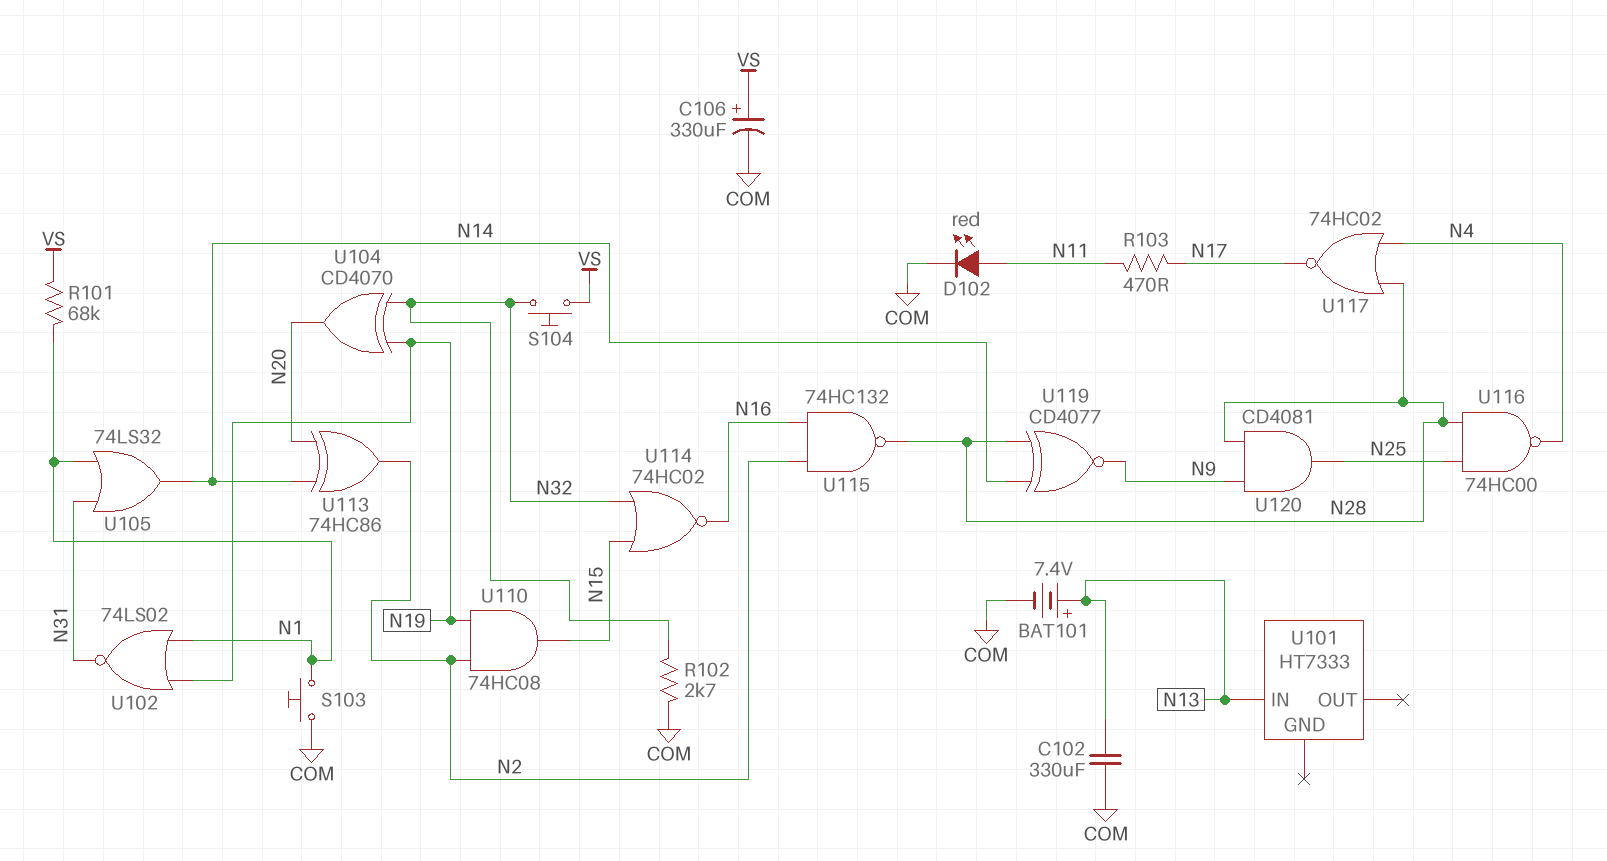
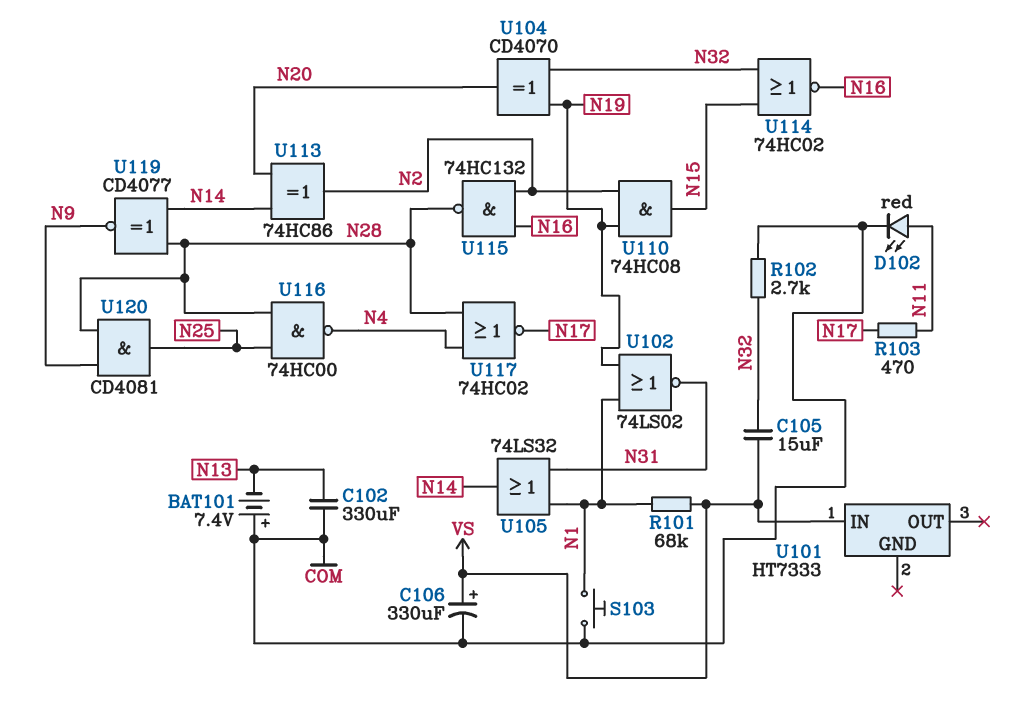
BAT101: 7.4V (plus N13, minus COM) -> 7.4V (plus COM, minus N13)
C105: none -> 15uF (N32, VS)
S104: button (N32, VS) -> none
U101 pin IN: N13 -> VS

